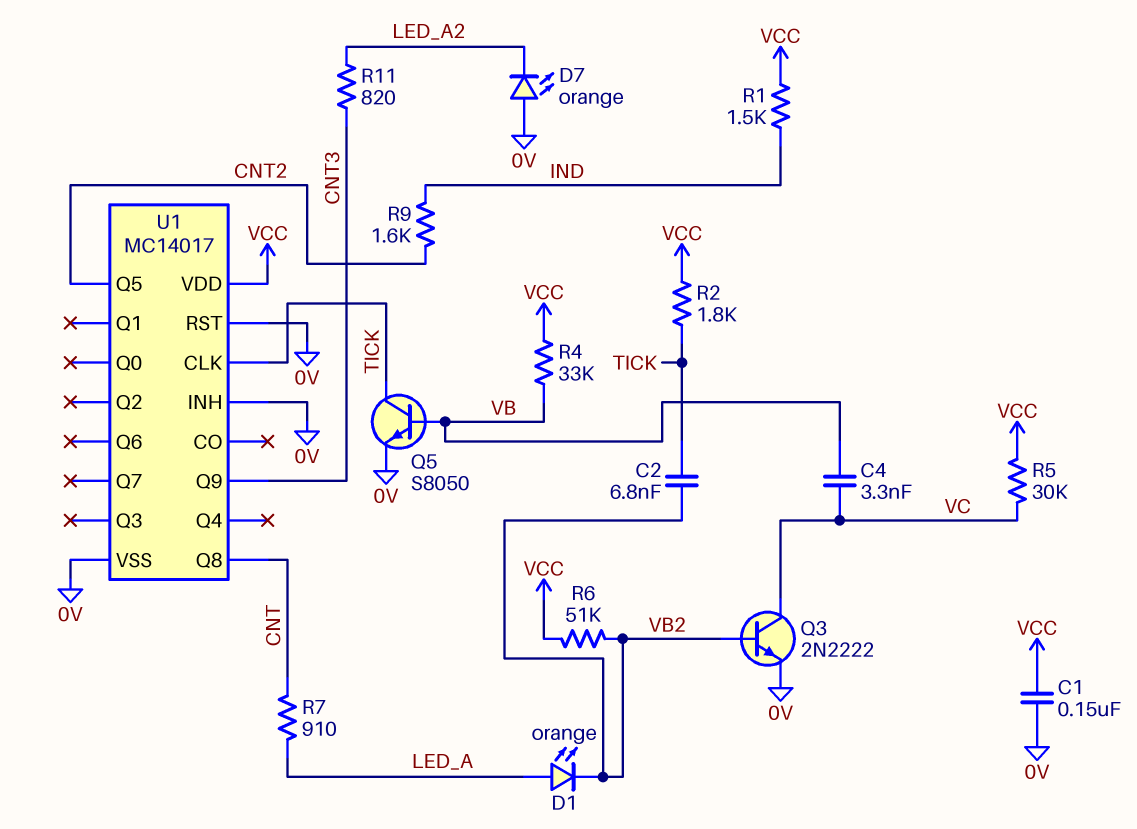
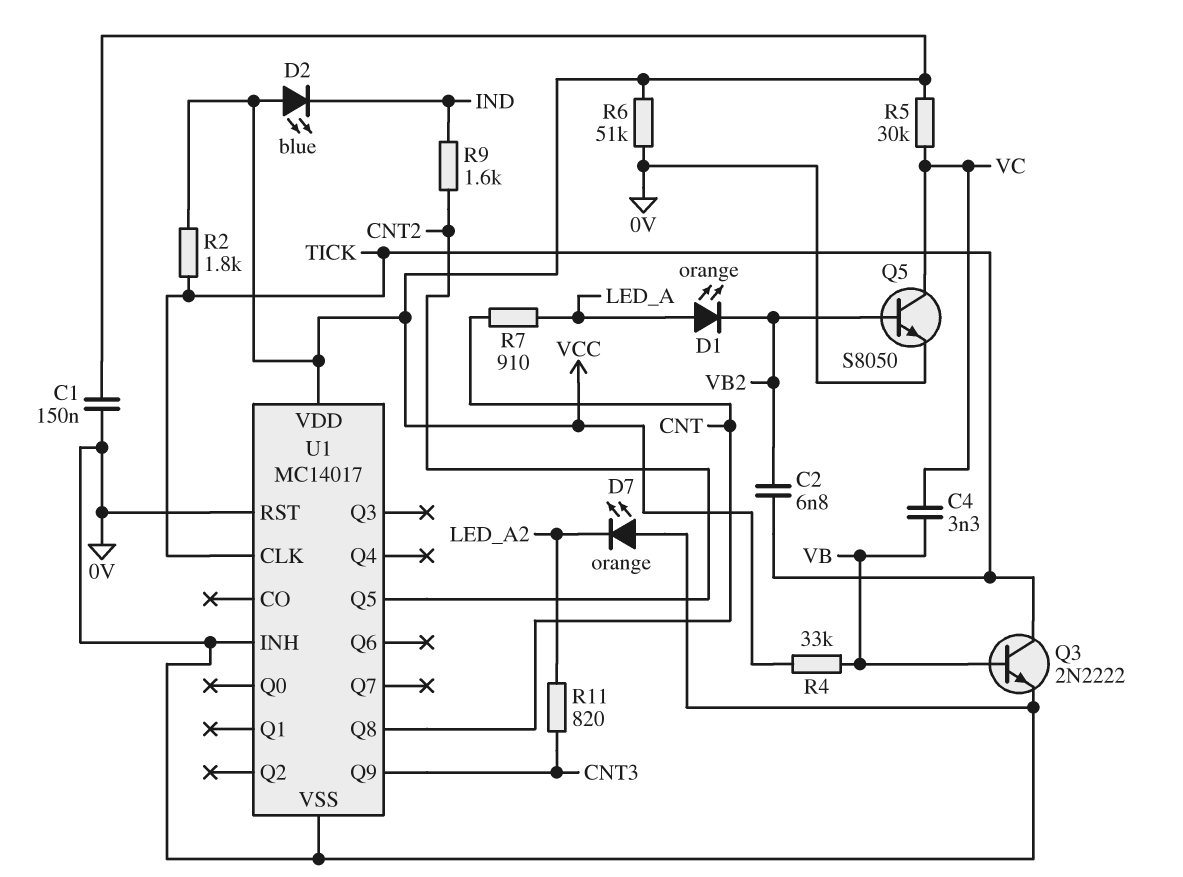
D2: none -> LED blue (A VCC, K IND)
Q3: NPN 2N2222 (B VB2, C VC, E 0V) -> NPN 2N2222 (B VB, C TICK, E 0V)
Q5: NPN S8050 (B VB, C TICK, E 0V) -> NPN S8050 (B VB2, C VC, E 0V)
R1: 1.5k (IND, VCC) -> none
R6: 51k (VB2, VCC) -> 51k (0V, VCC)

